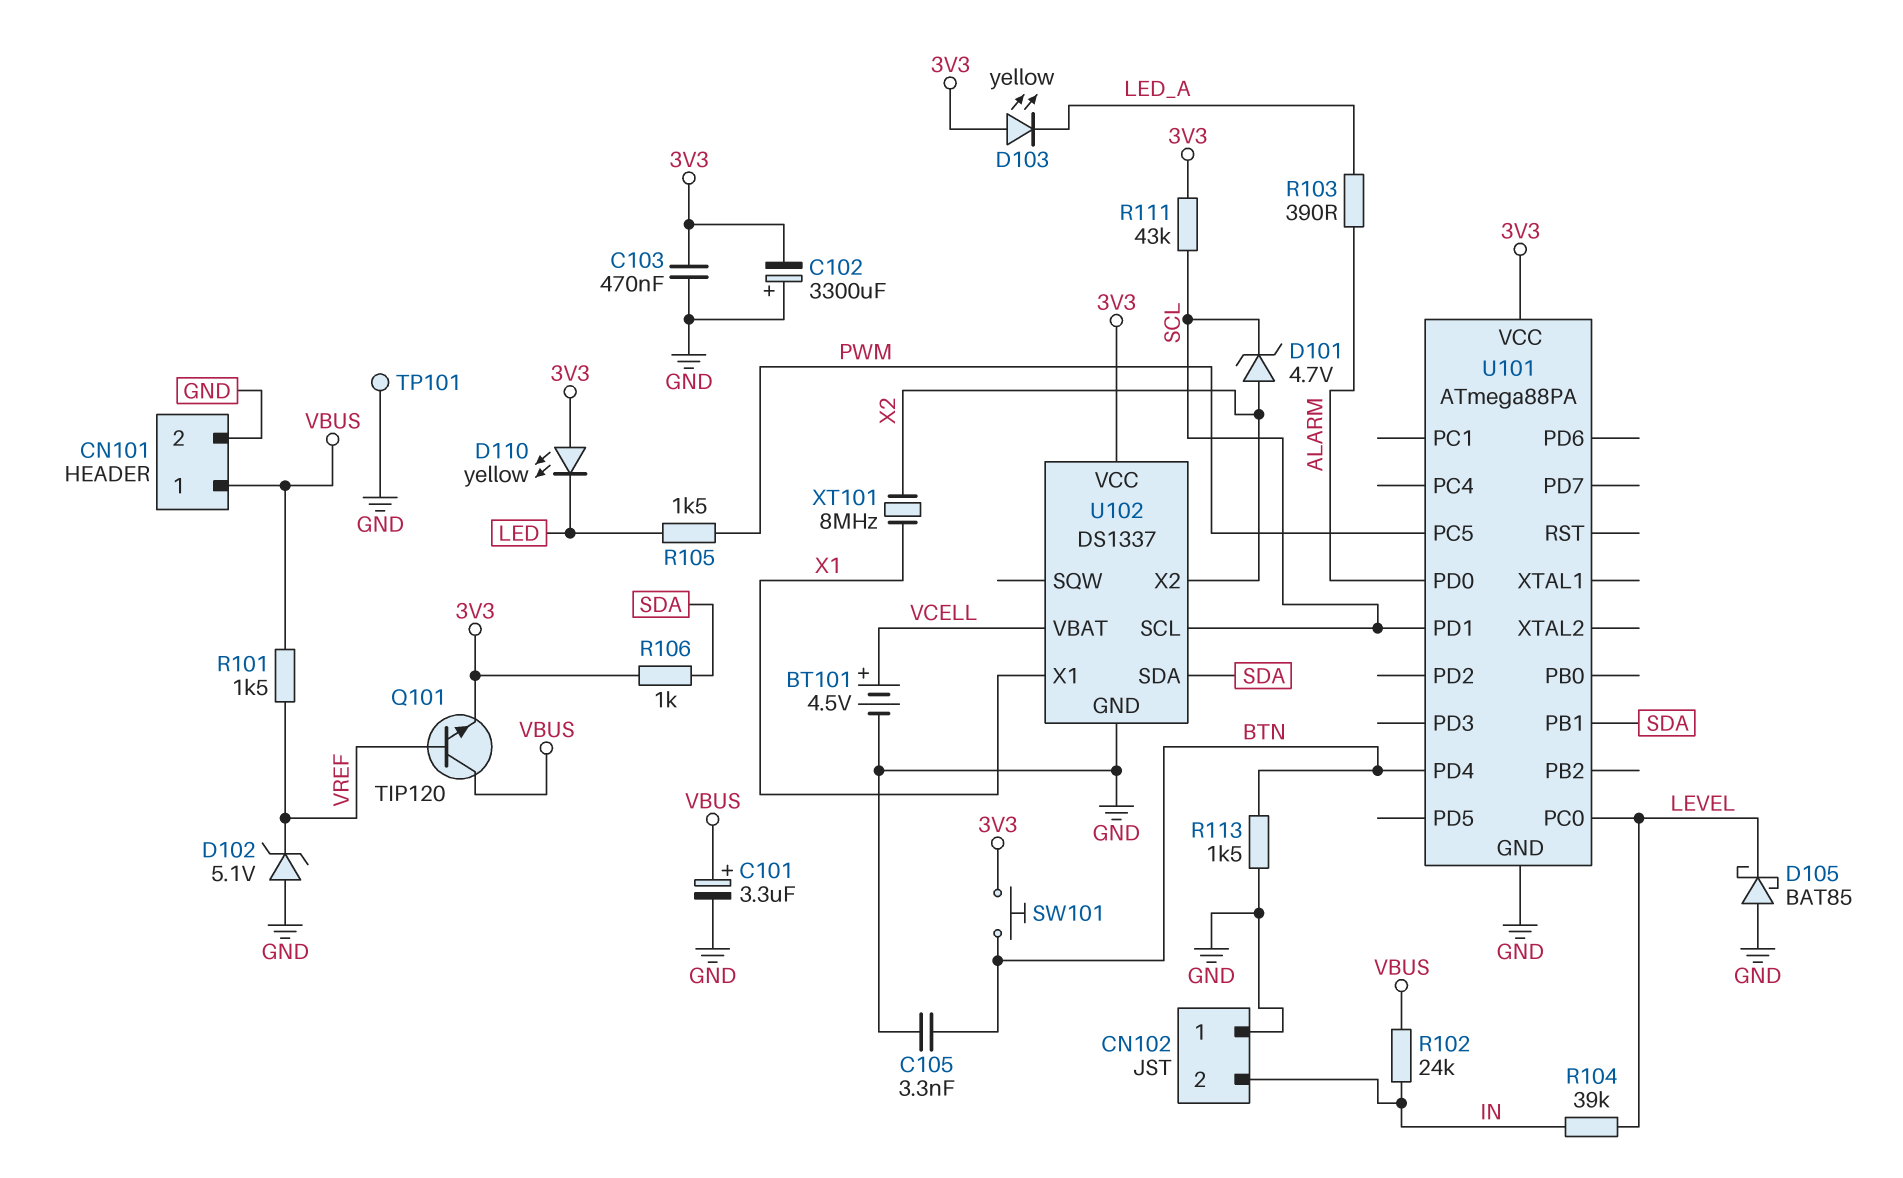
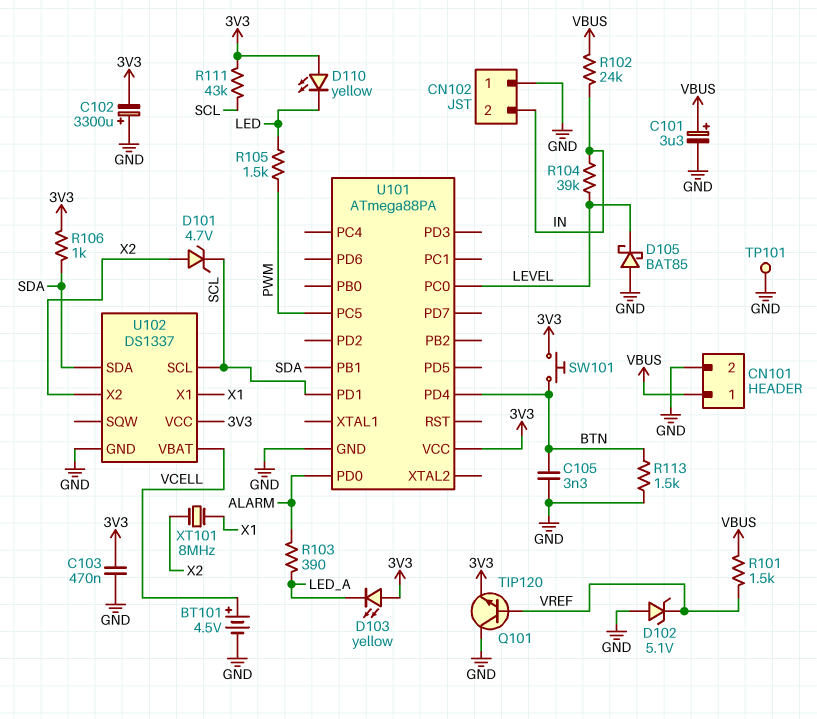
Q101: NPN TIP120 (B VREF, C VBUS, E 3V3) -> NPN TIP120 (B VREF, C GND, E 3V3)

